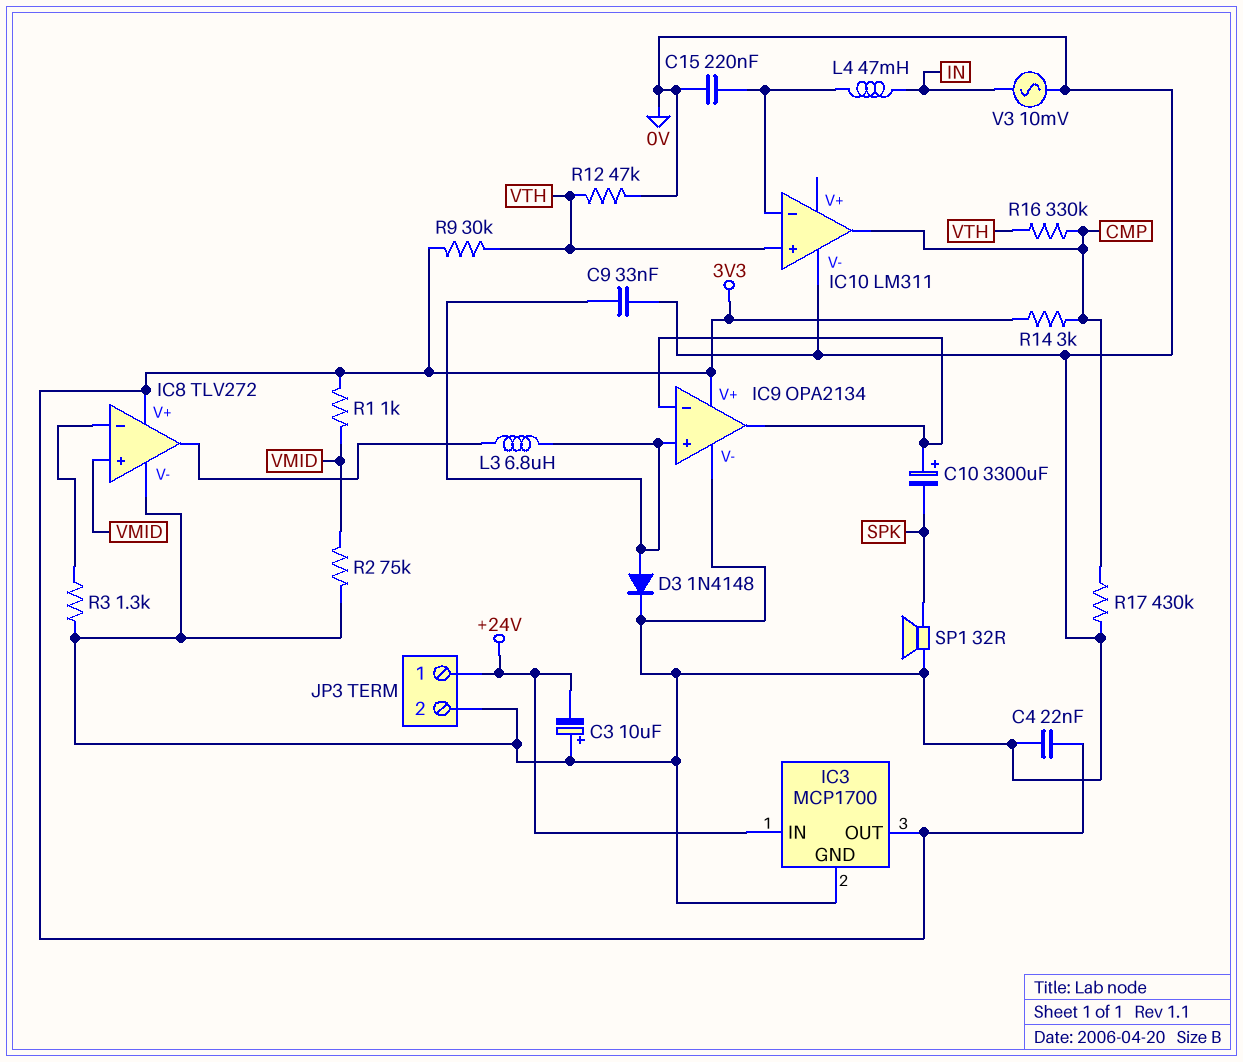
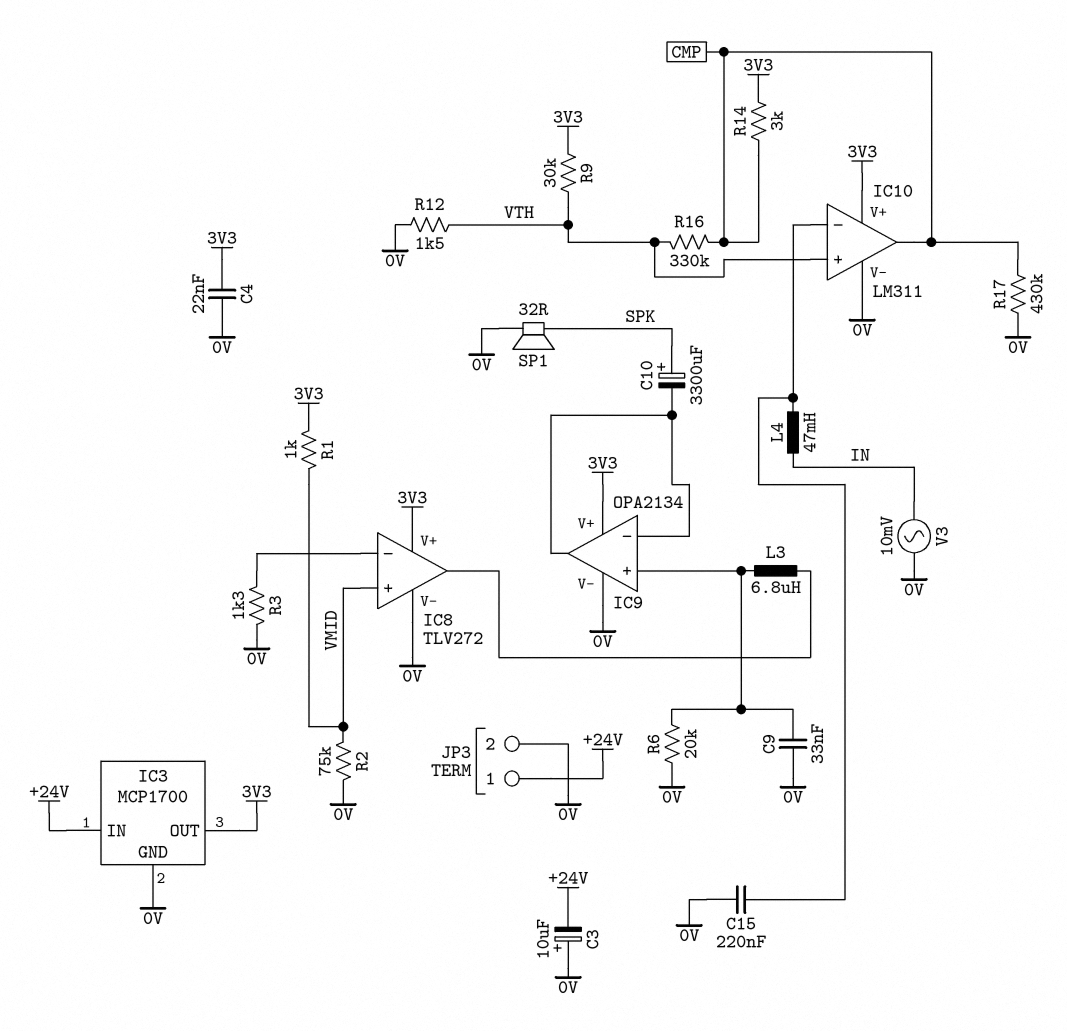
C10: 3300uF (plus IC9/in-, minus SPK) -> 3300uF (plus SPK, minus IC9/in-)
D3: diode 1N4148 (A IC9/in+, K 0V) -> none
IC10 pin V+: none -> 3V3
R6: none -> 20k (0V, IC9/in+)
R12: 47k (0V, VTH) -> 1.5k (0V, VTH)

